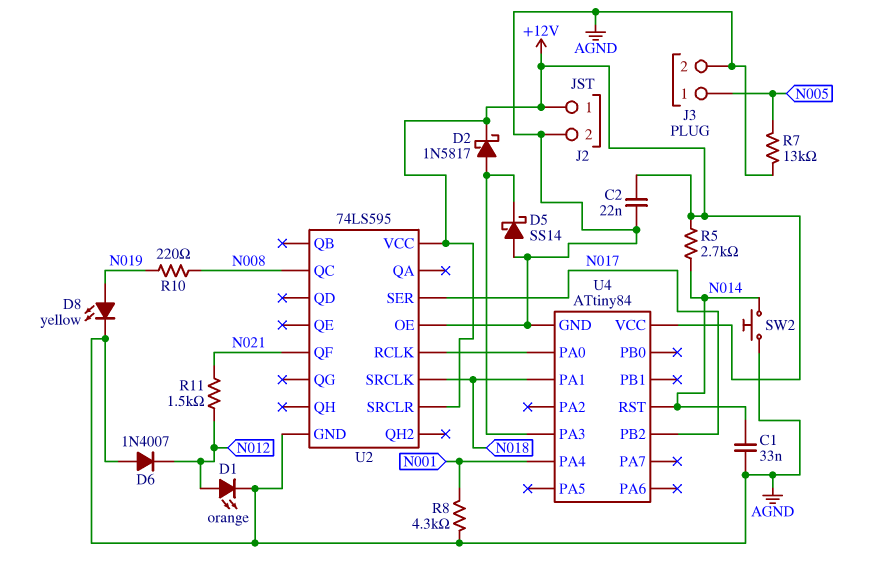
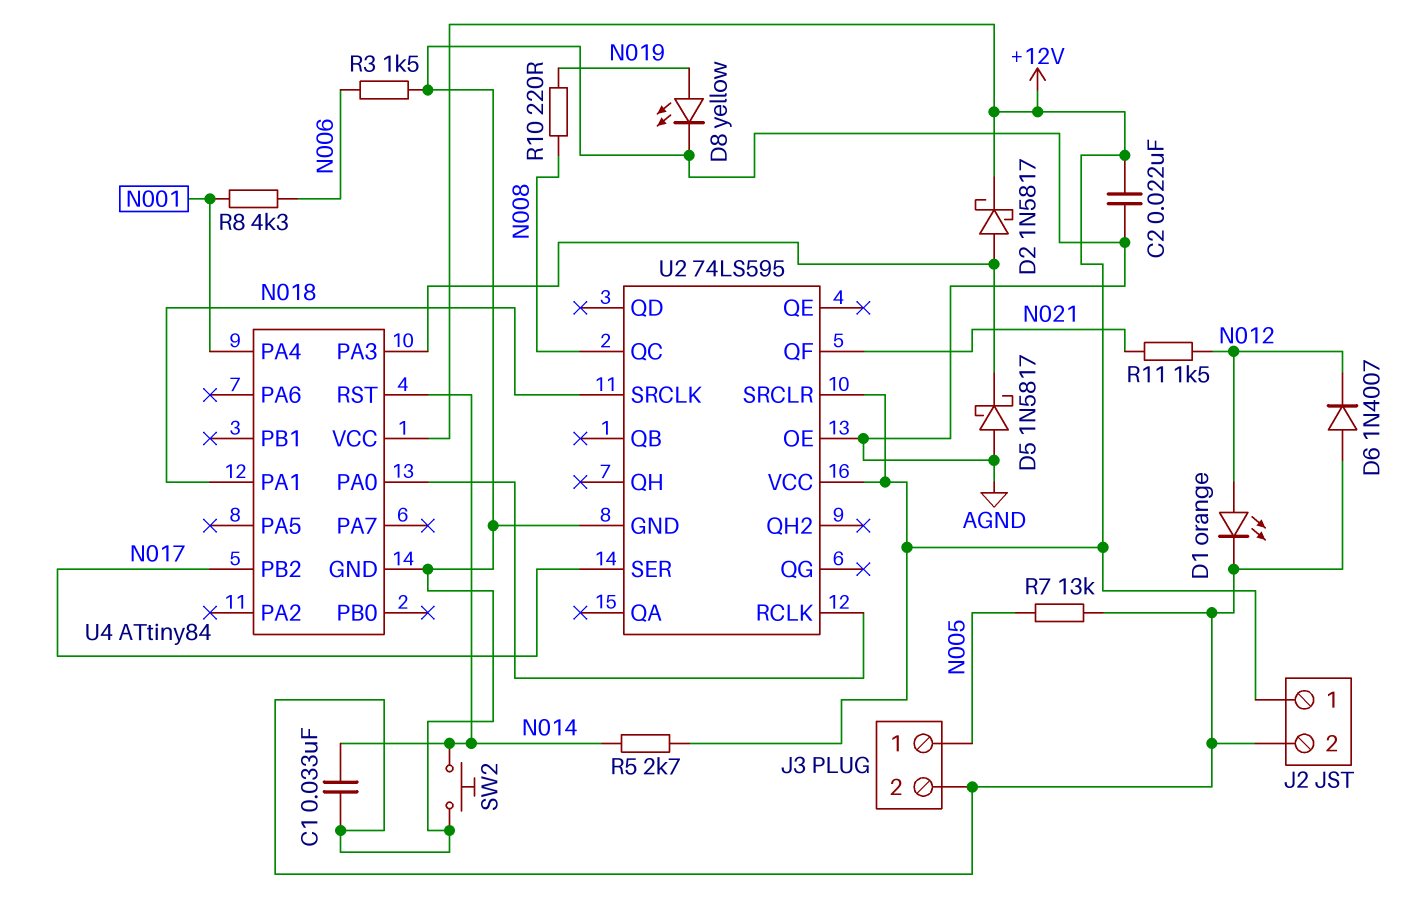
D5: schottky SS14 (A AGND, K U4/PA3) -> schottky 1N5817 (A AGND, K U4/PA3)
R3: none -> 1.5k (AGND, N006)
R8: 4.3k (AGND, N001) -> 4.3k (N001, N006)

